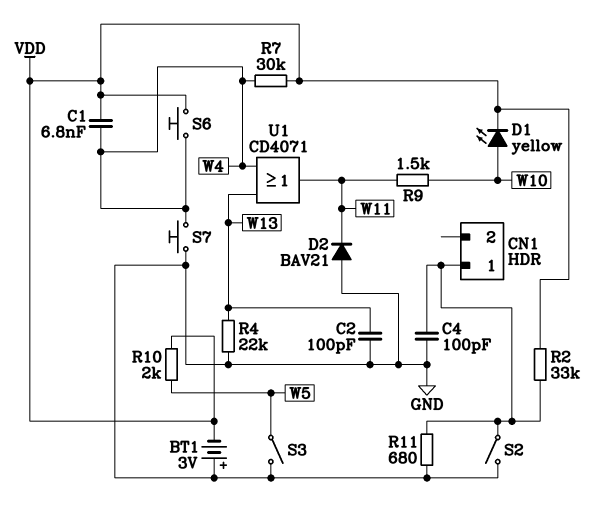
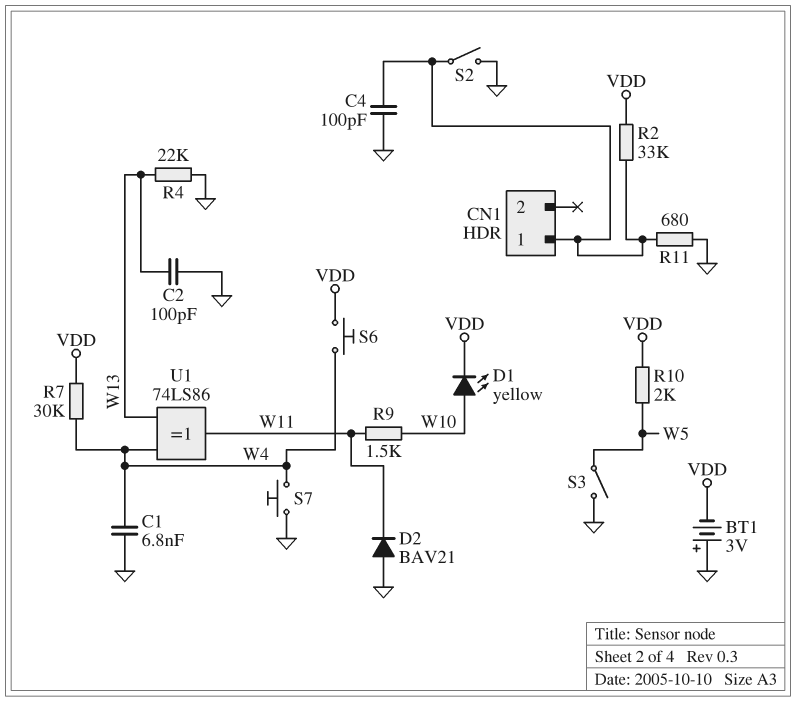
C1: 6.8nF (VDD, W4) -> 6.8nF (GND, W4)
U1: OR CD4071 (in W4, in W13, out W11) -> XOR 74LS86 (in W4, in W13, out W11)

